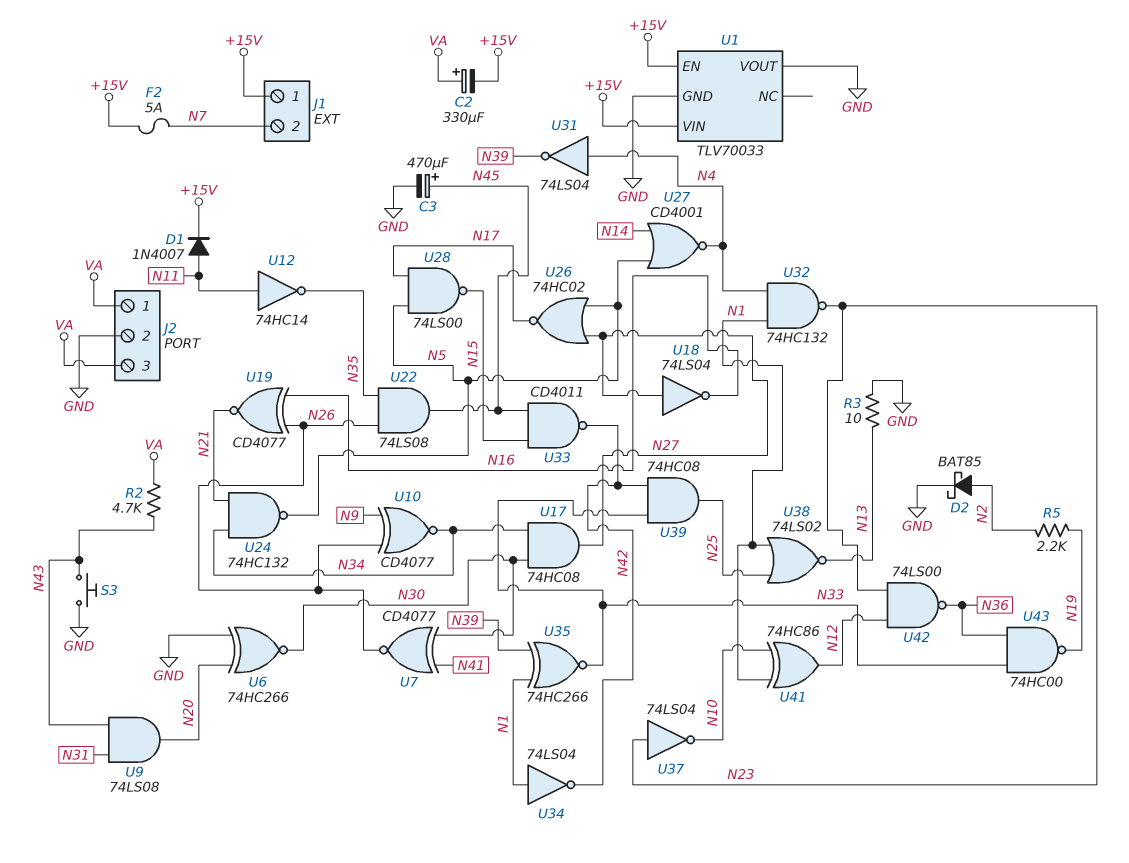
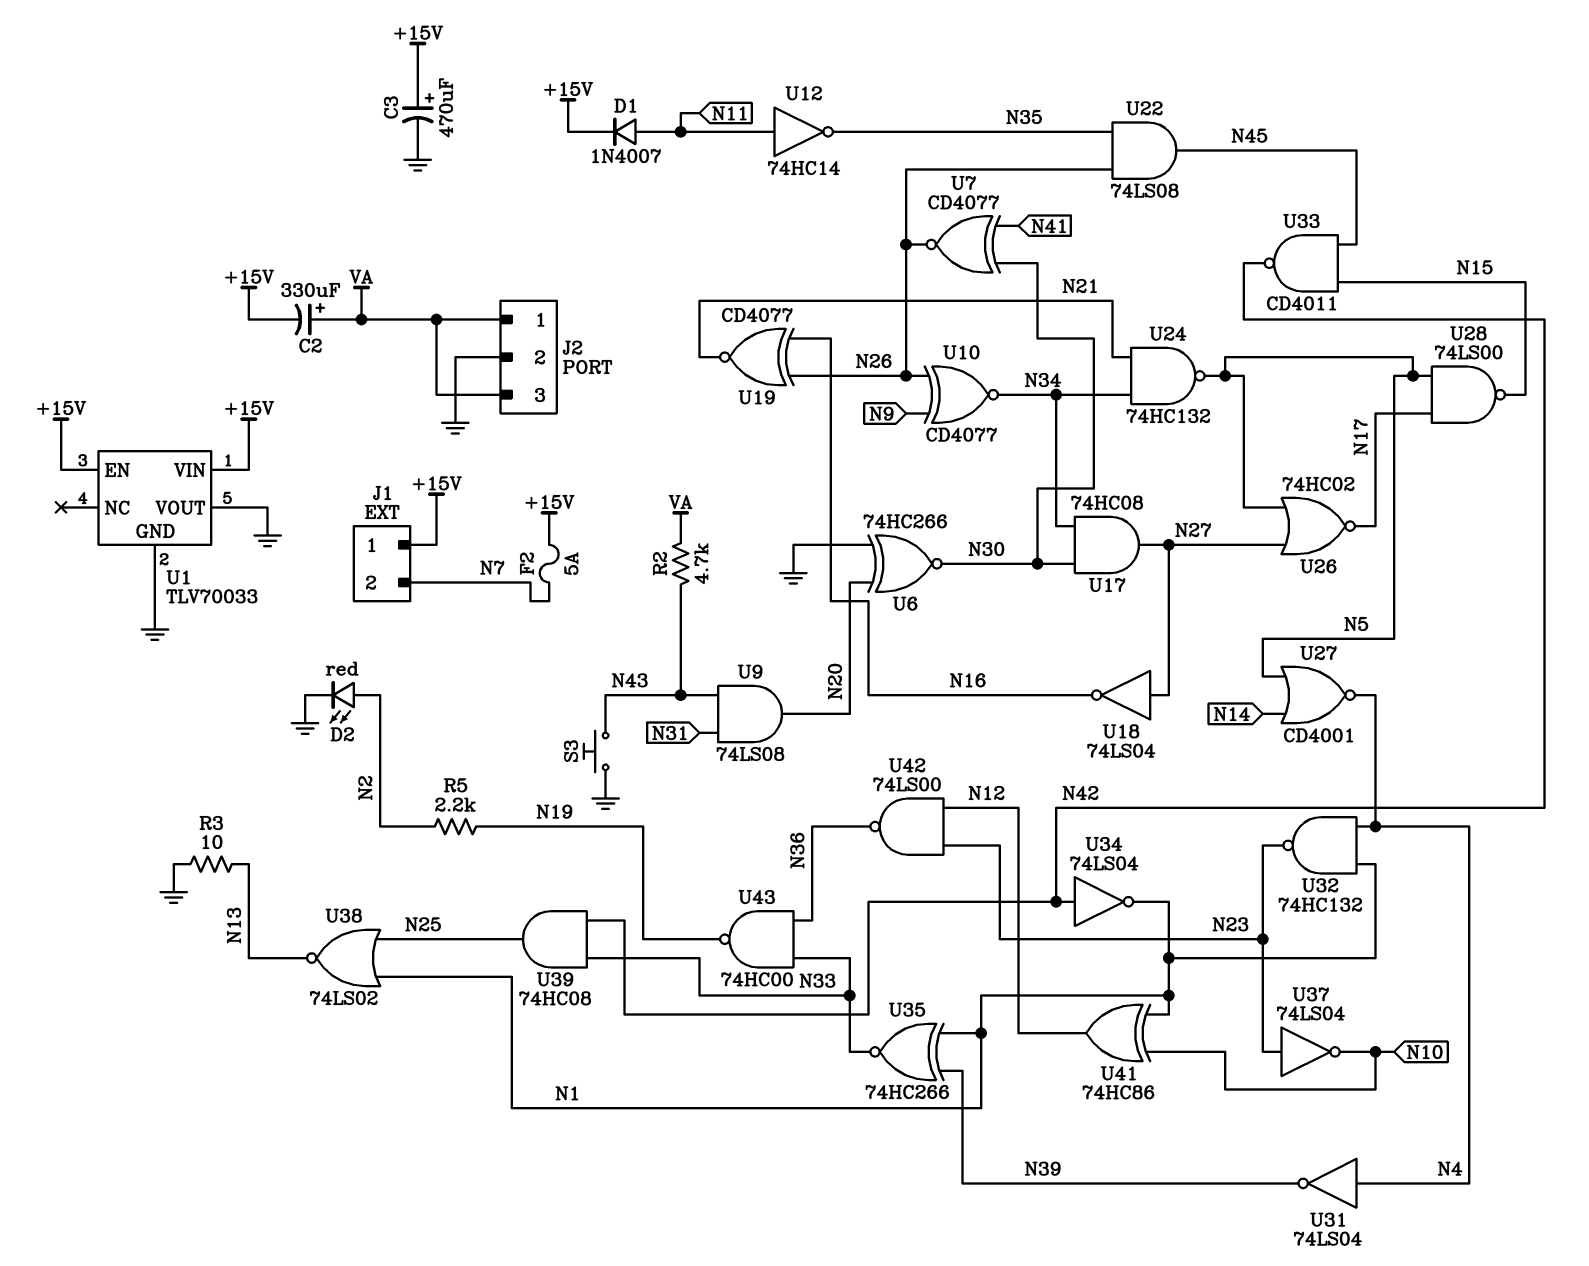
C3: 470uF (plus N45, minus GND) -> 470uF (plus +15V, minus GND)
D2: schottky BAT85 (A N2, K GND) -> LED red (A N2, K GND)
U34: NOT 74LS04 (in N1, out N42) -> NOT 74LS04 (in N42, out N1)

